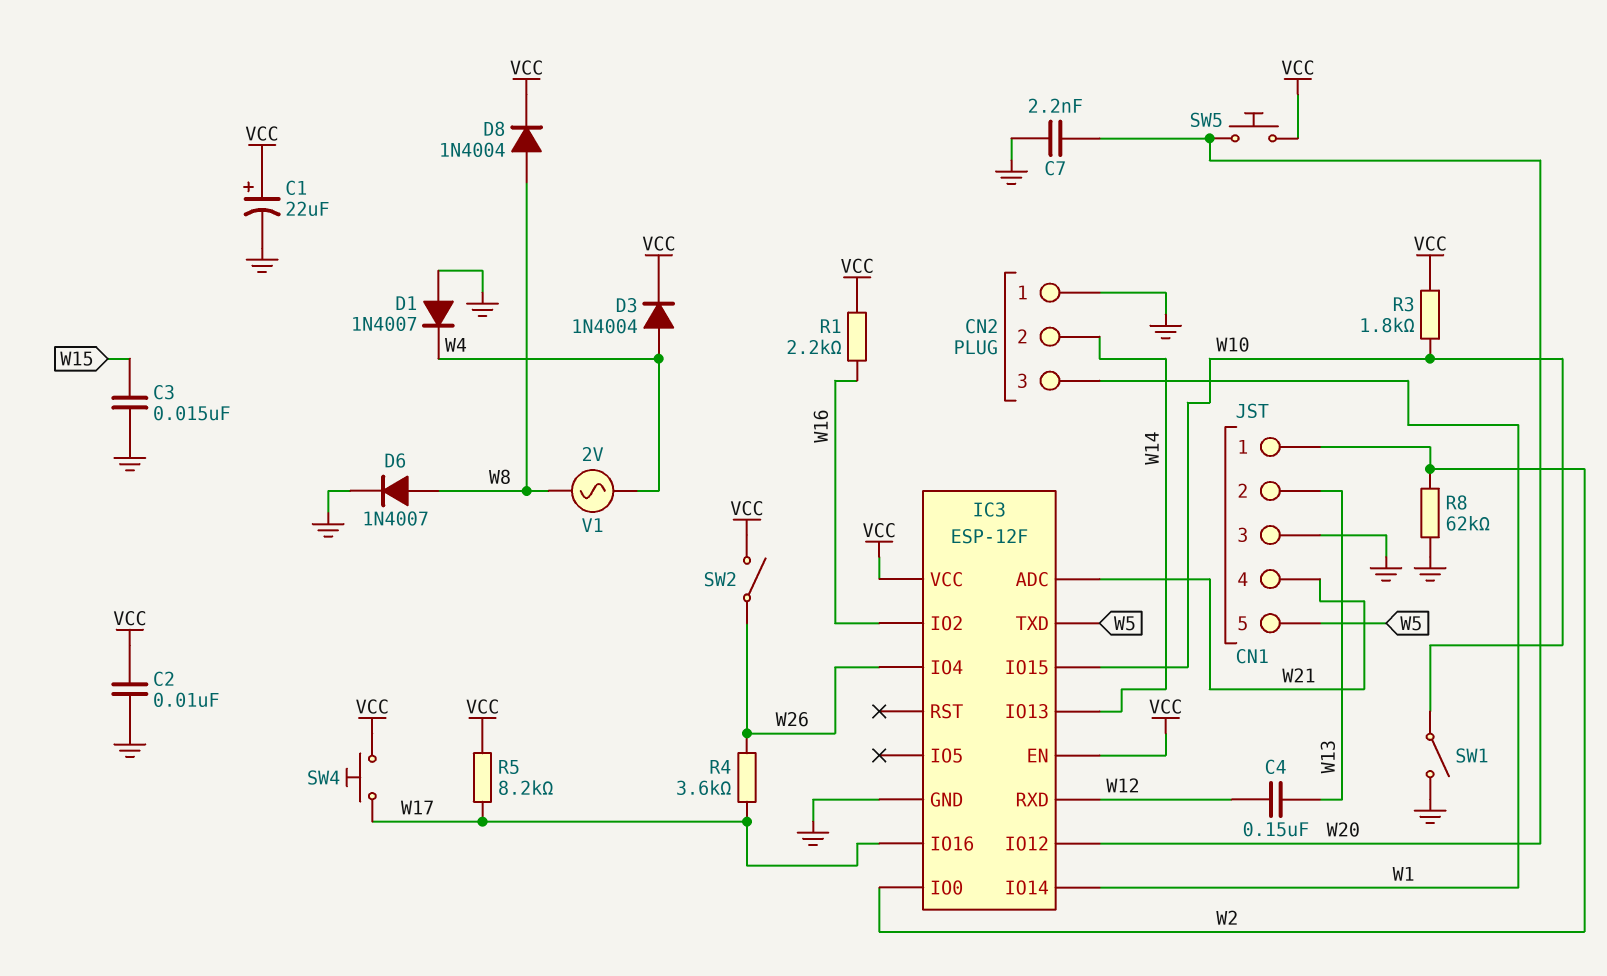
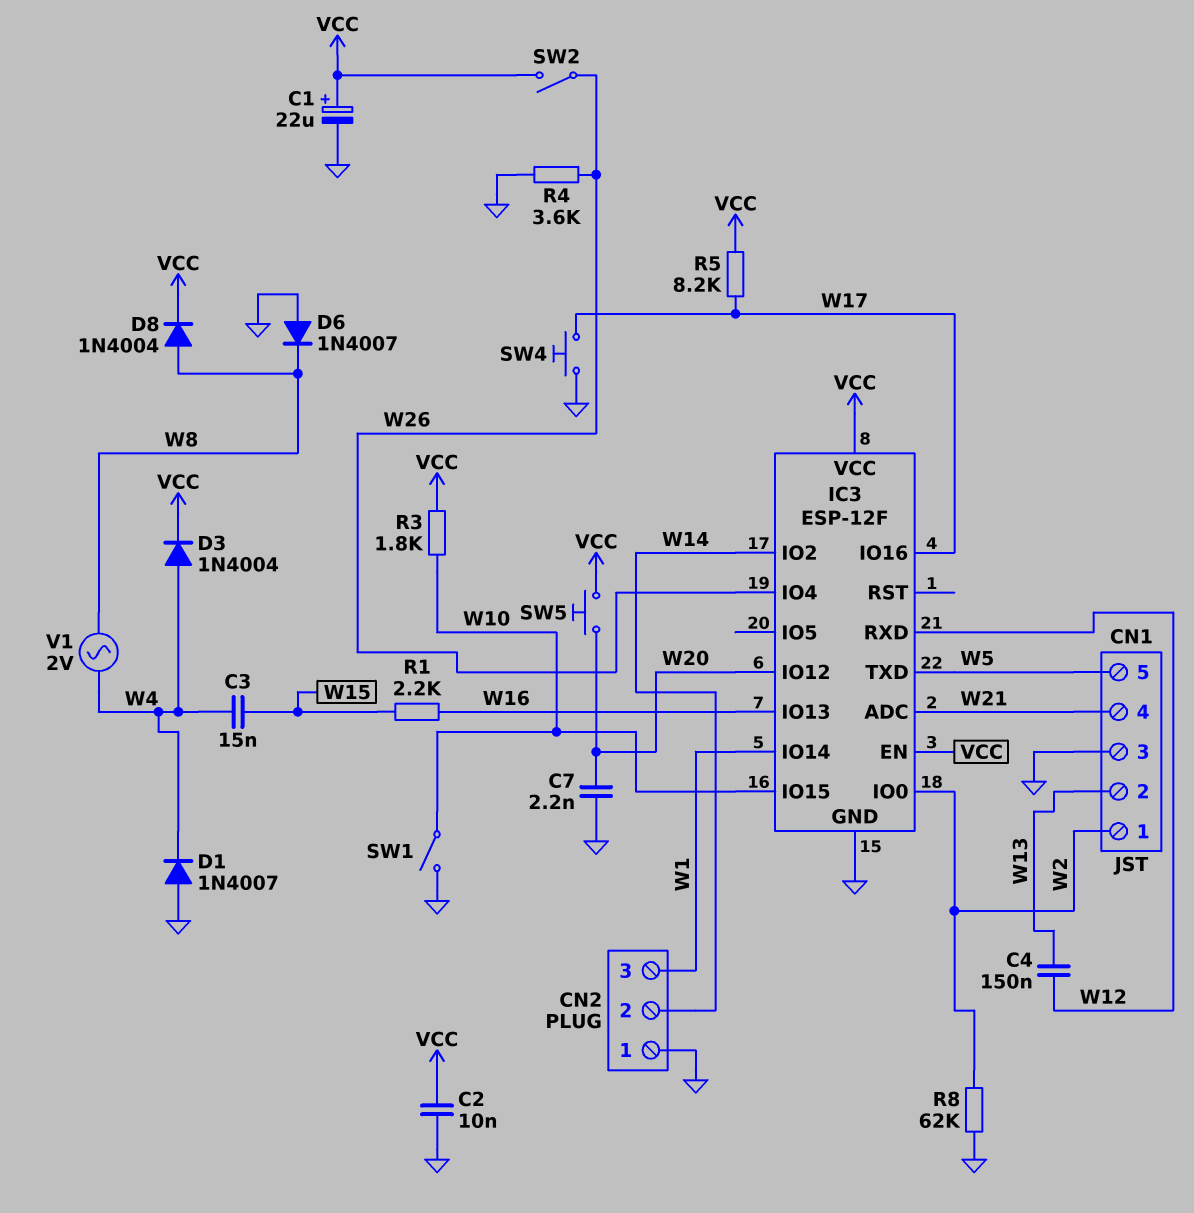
C3: 15nF (GND, W15) -> 15nF (W4, W15)
D6: diode 1N4007 (A W8, K GND) -> diode 1N4007 (A GND, K W8)
IC3 pin IO2: W16 -> W14
IC3 pin IO13: W14 -> W16
R1: 2.2k (VCC, W16) -> 2.2k (W15, W16)
R4: 3.6k (W17, W26) -> 3.6k (GND, W26)
SW4: button (VCC, W17) -> button (GND, W17)

